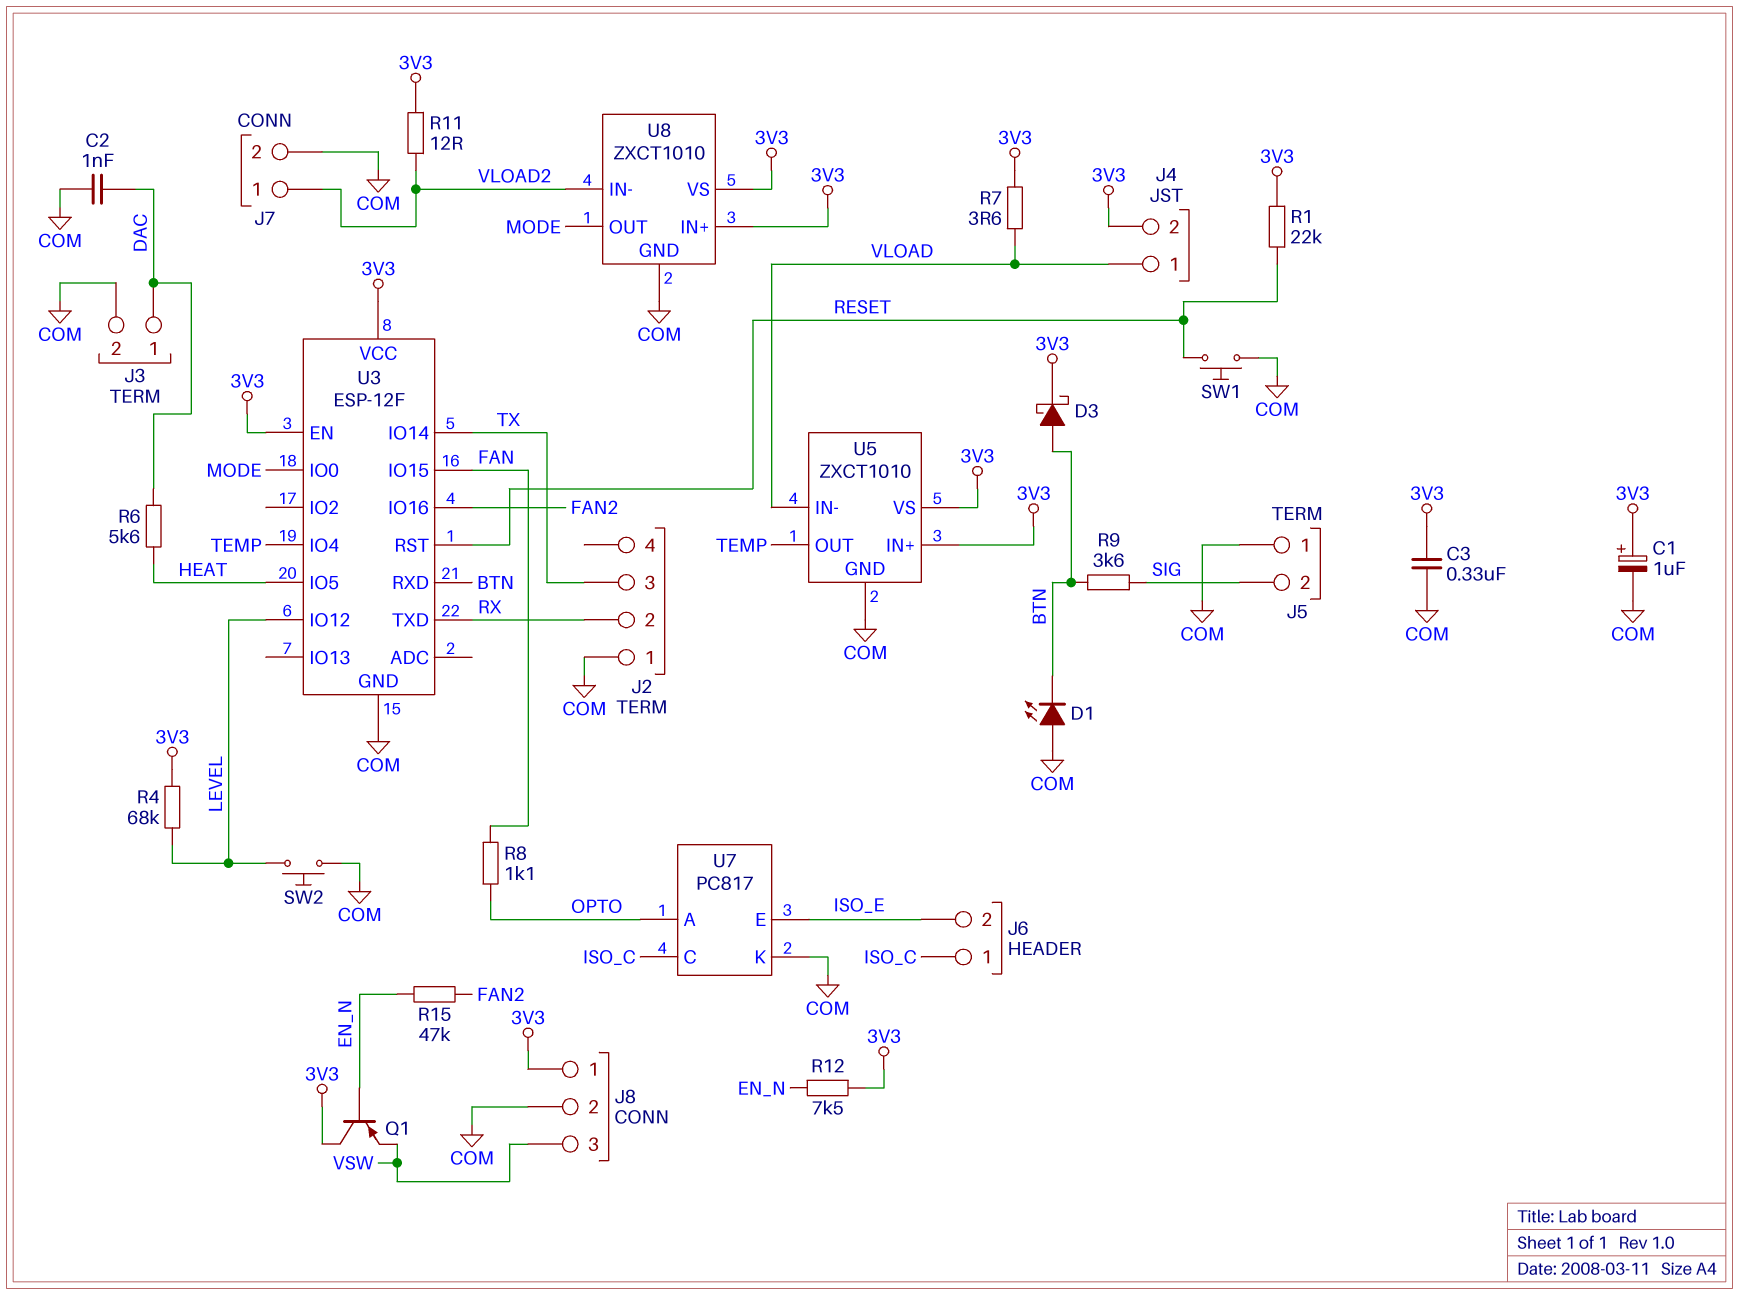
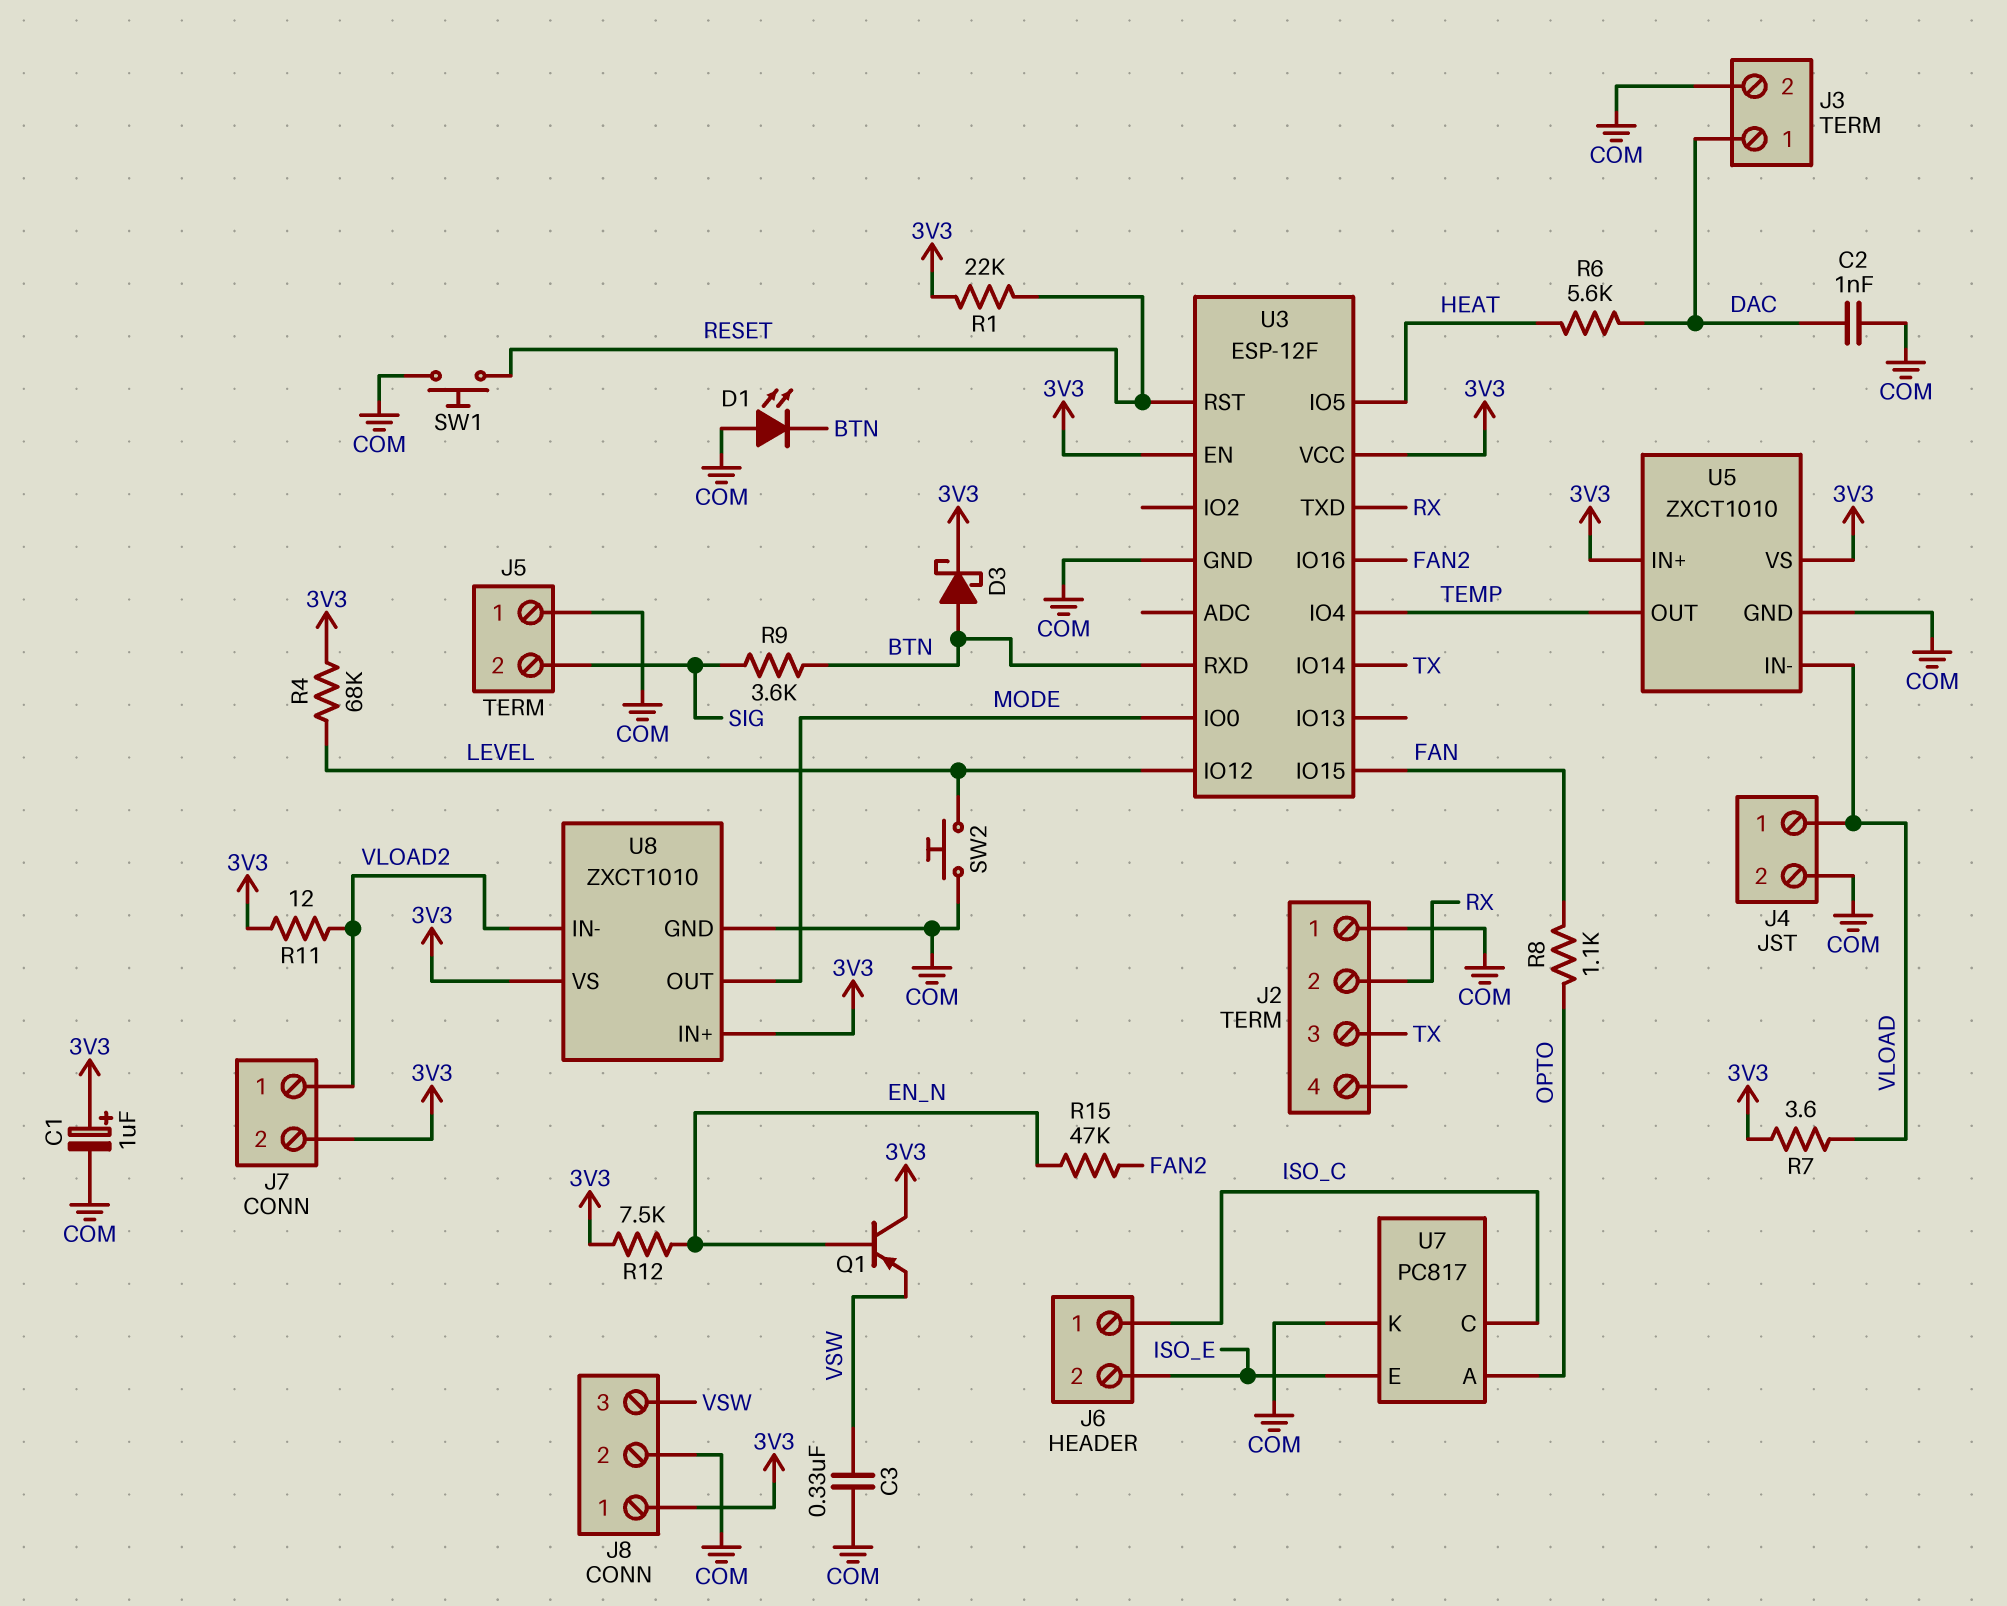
C3: 330nF (3V3, COM) -> 330nF (COM, VSW)
J4 pin 2: 3V3 -> COM
J7 pin 2: COM -> 3V3

